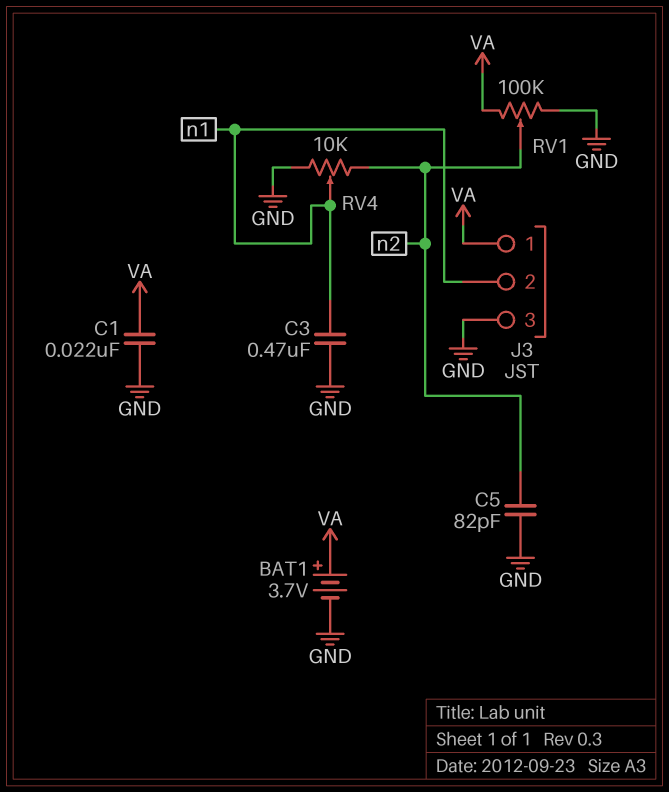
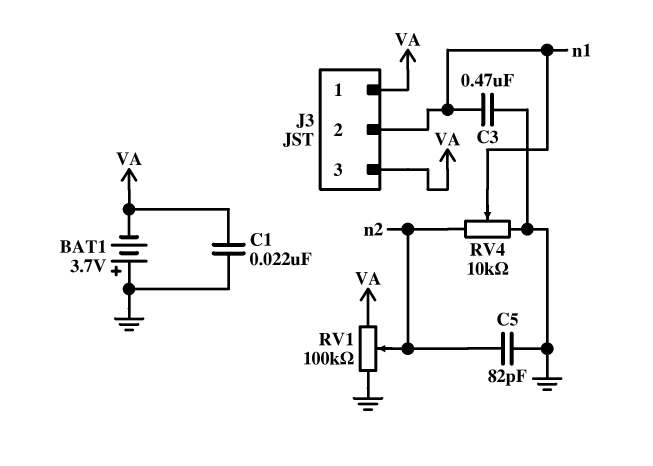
BAT1: 3.7V (plus VA, minus GND) -> 3.7V (plus GND, minus VA)
J3 pin 3: GND -> VA

